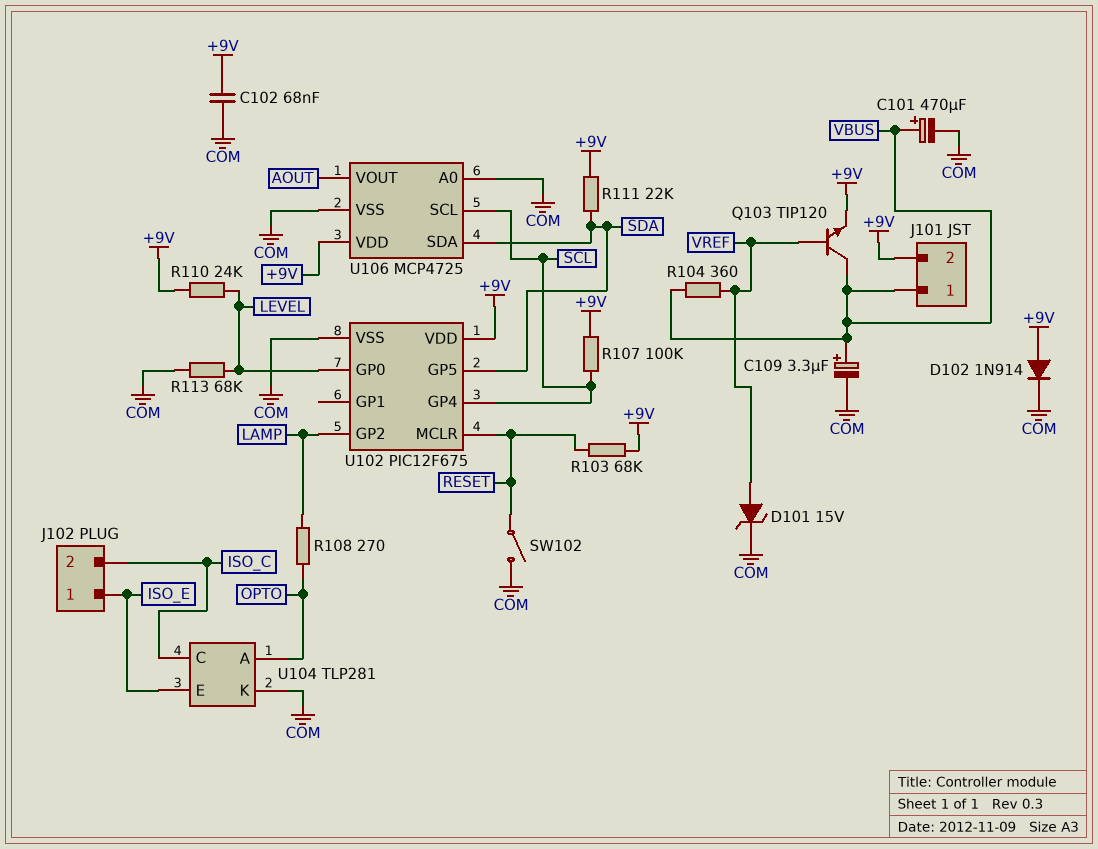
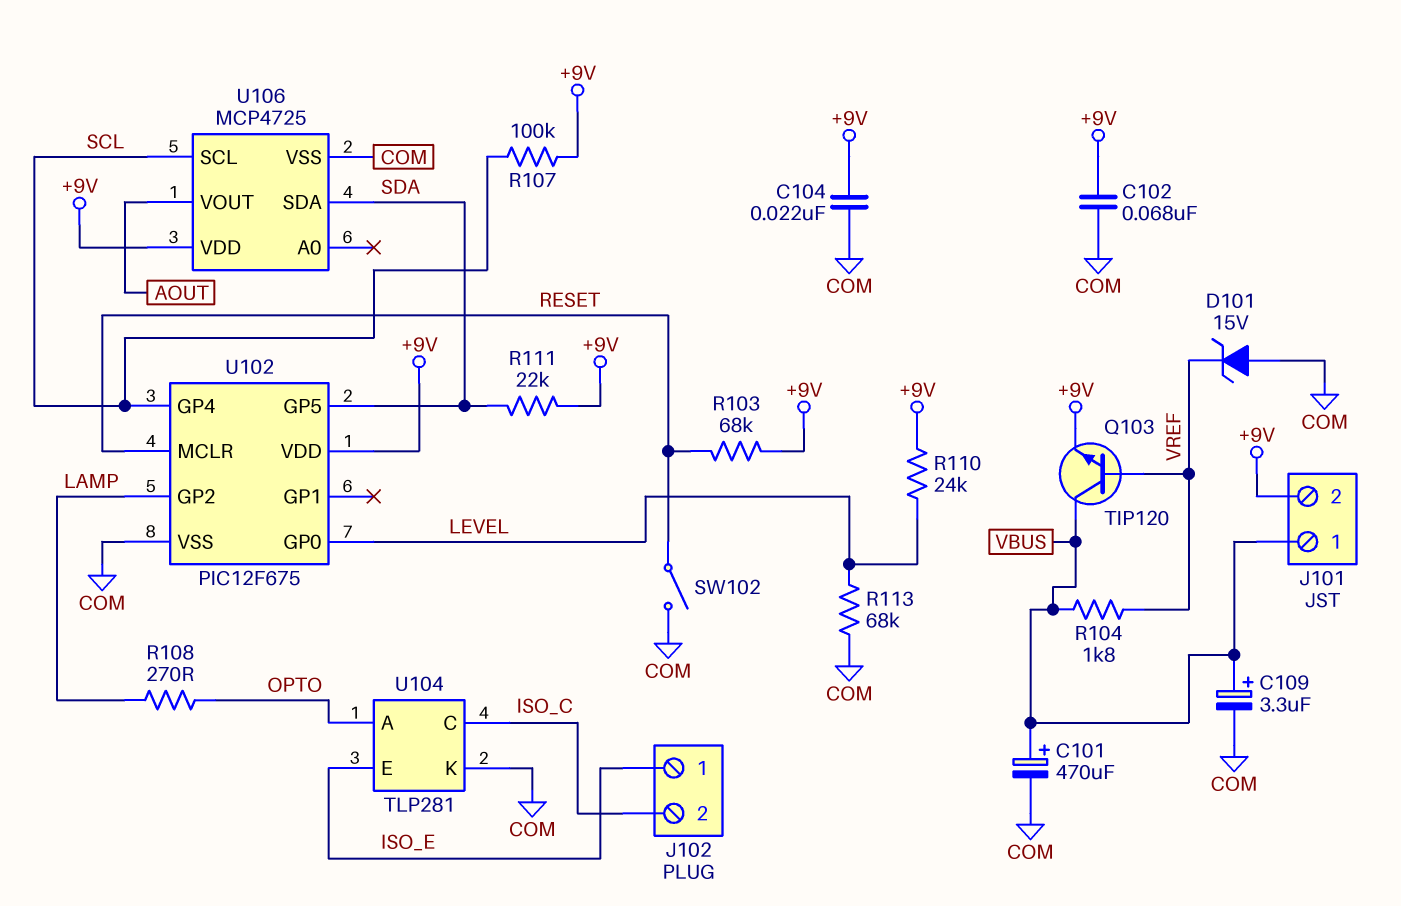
C104: none -> 22nF (+9V, COM)
D101: zener 15V (A VREF, K COM) -> zener 15V (A COM, K VREF)
D102: diode 1N914 (A +9V, K COM) -> none
R104: 360 (VBUS, VREF) -> 1.8k (VBUS, VREF)
U106 pin A0: COM -> none

